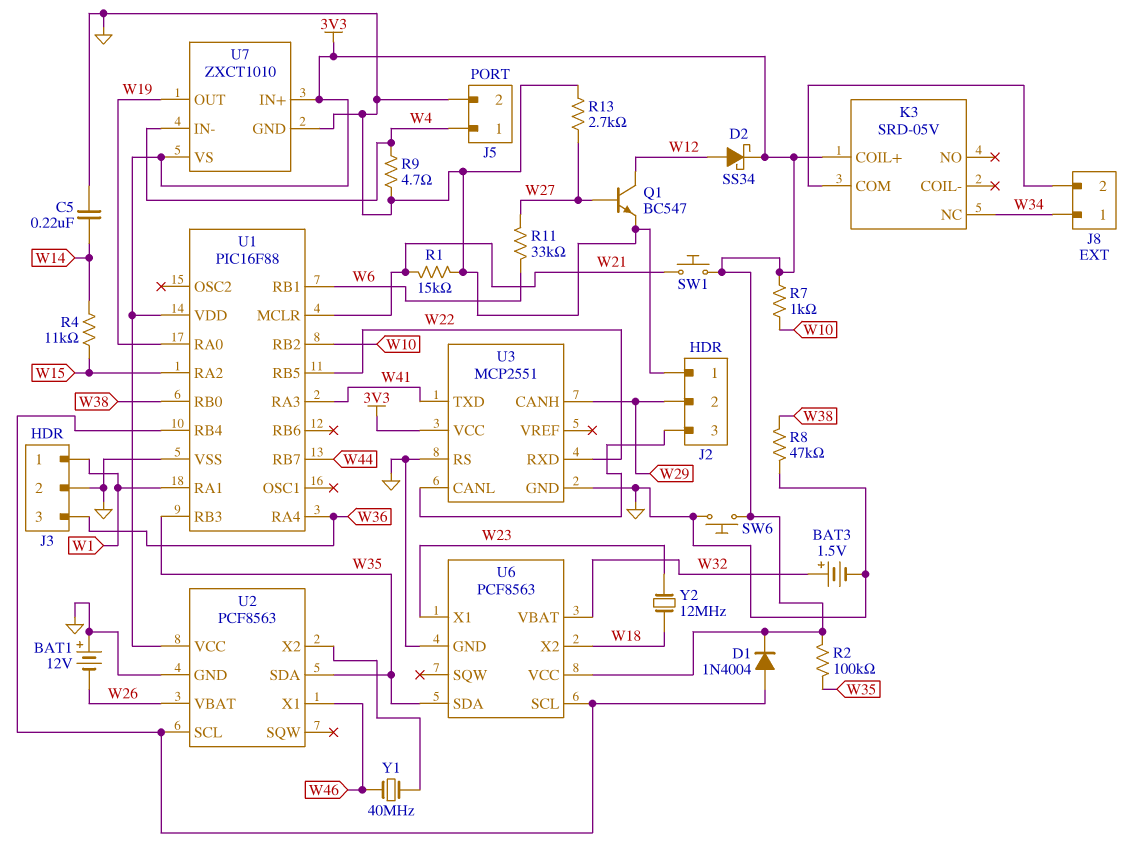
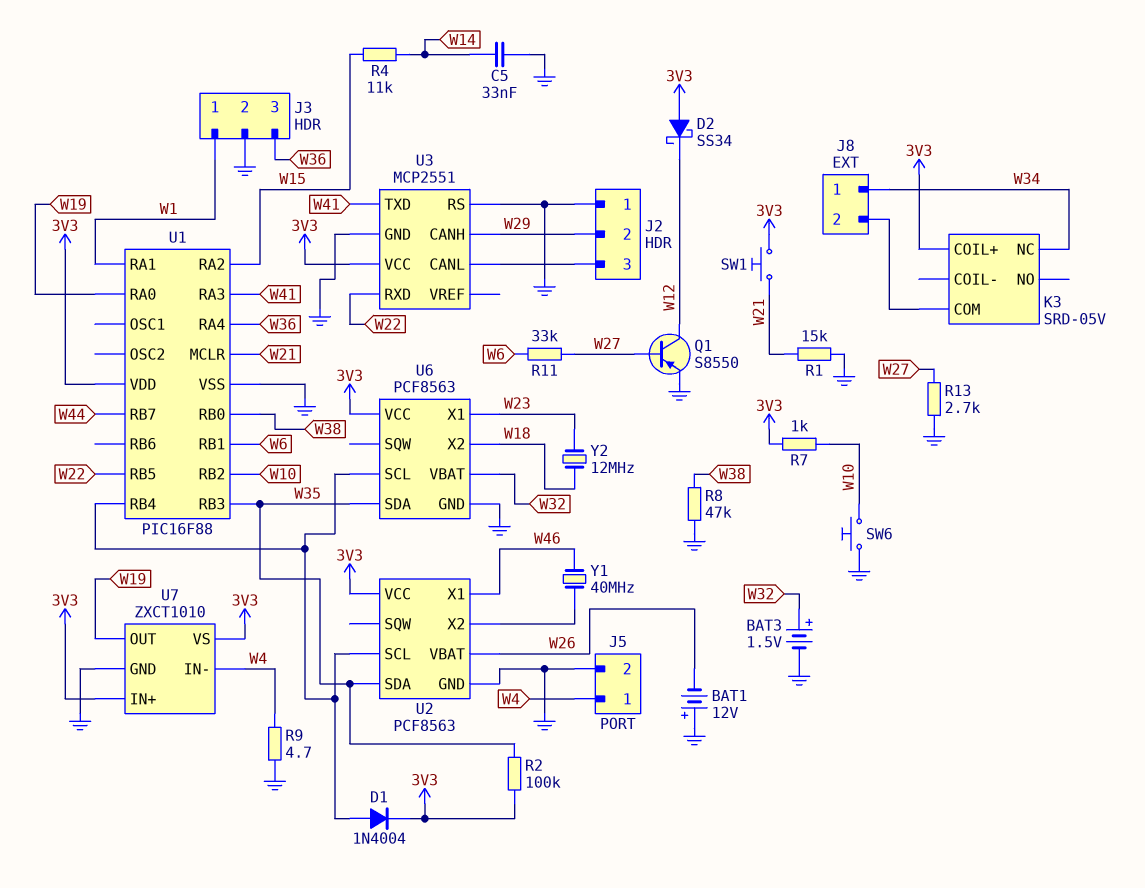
C5: 220nF (GND, W14) -> 33nF (GND, W14)
D2: schottky SS34 (A W12, K 3V3) -> schottky SS34 (A 3V3, K W12)
Q1: NPN BC547 (B W27, C W12, E GND) -> PNP S8550 (B W27, C W12, E GND)
SW6: button (3V3, GND) -> button (GND, W10)

